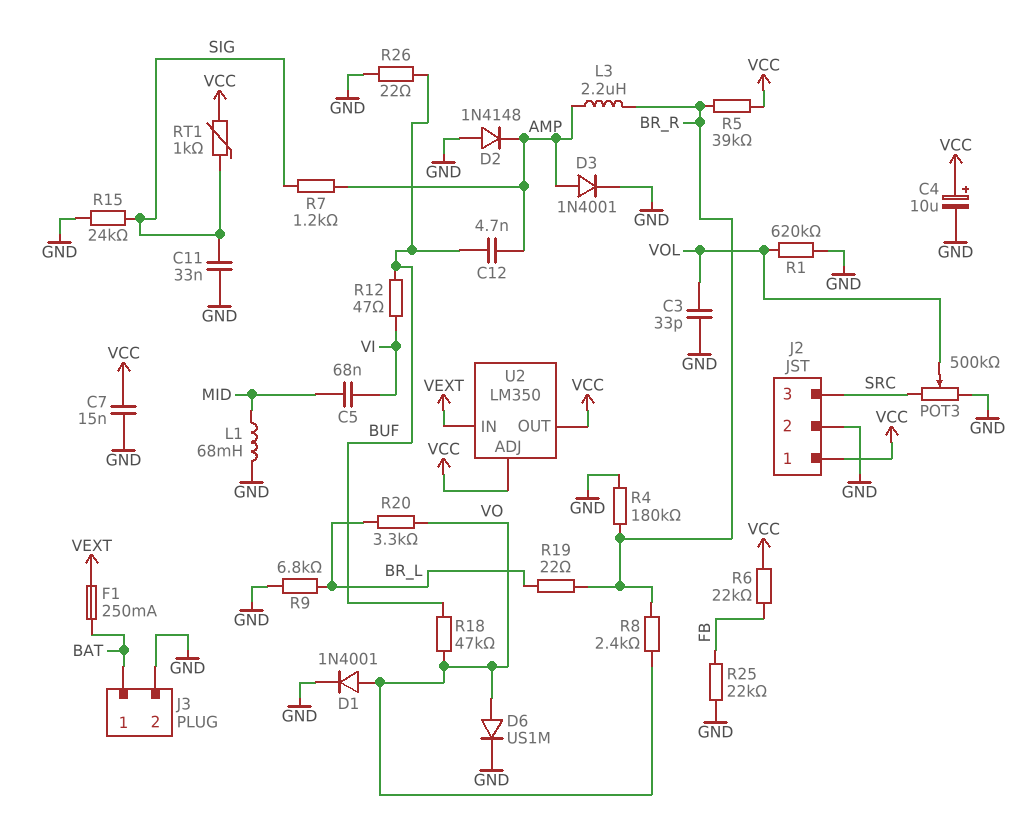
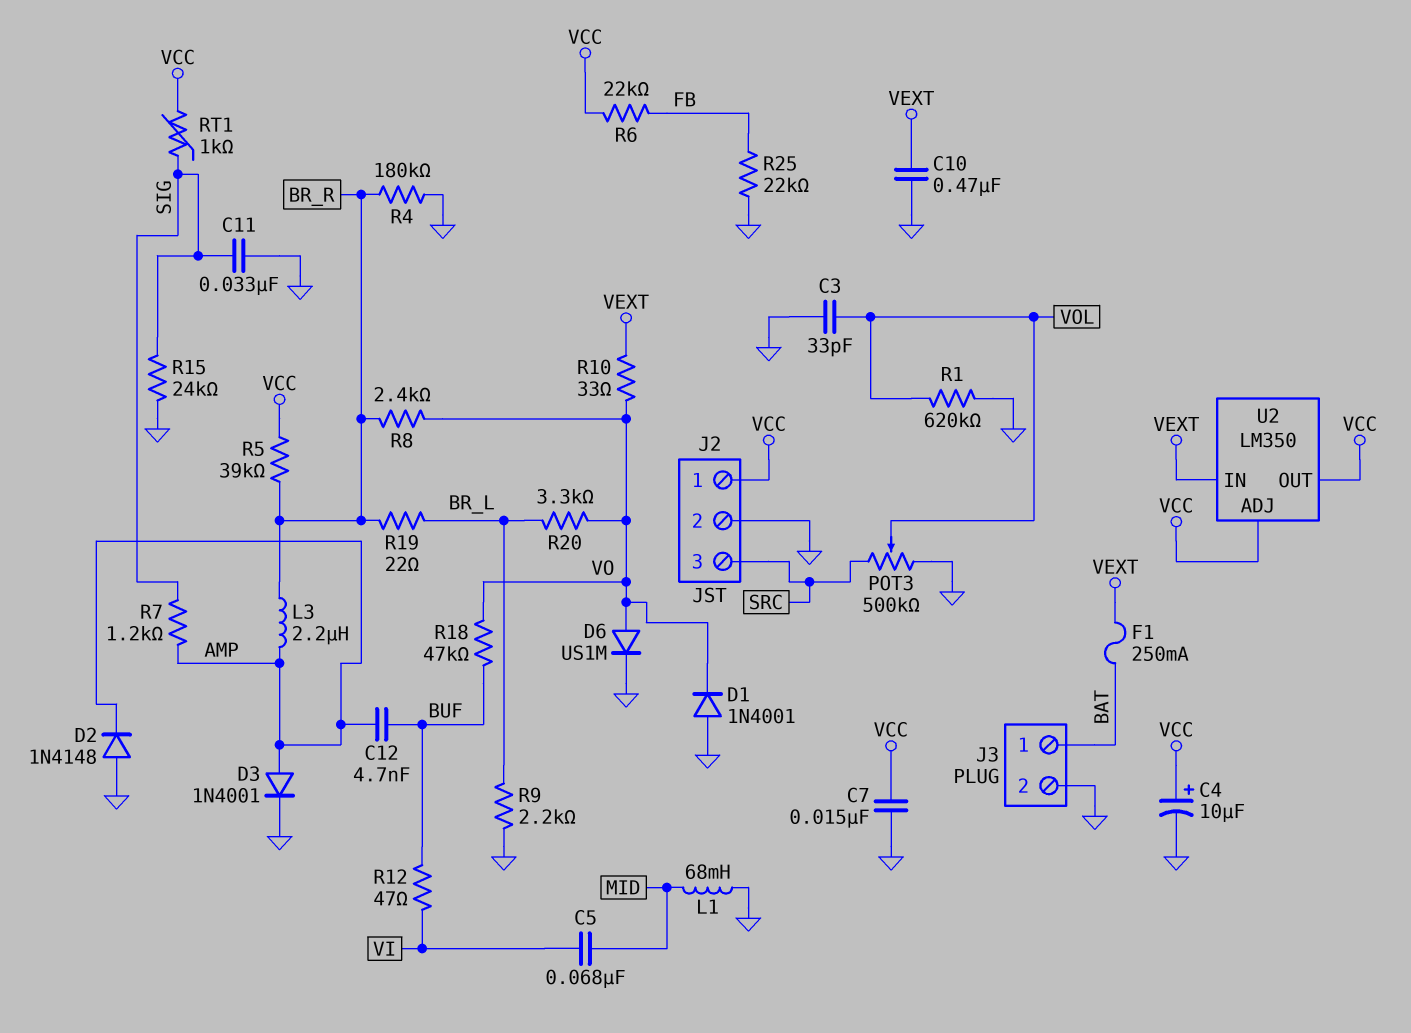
C10: none -> 470nF (GND, VEXT)
D1: diode 1N4001 (A VO, K GND) -> diode 1N4001 (A GND, K VO)
R9: 6.8k (BR_L, GND) -> 2.2k (BR_L, GND)
R10: none -> 33 (VEXT, VO)
R26: 22 (BUF, GND) -> none

